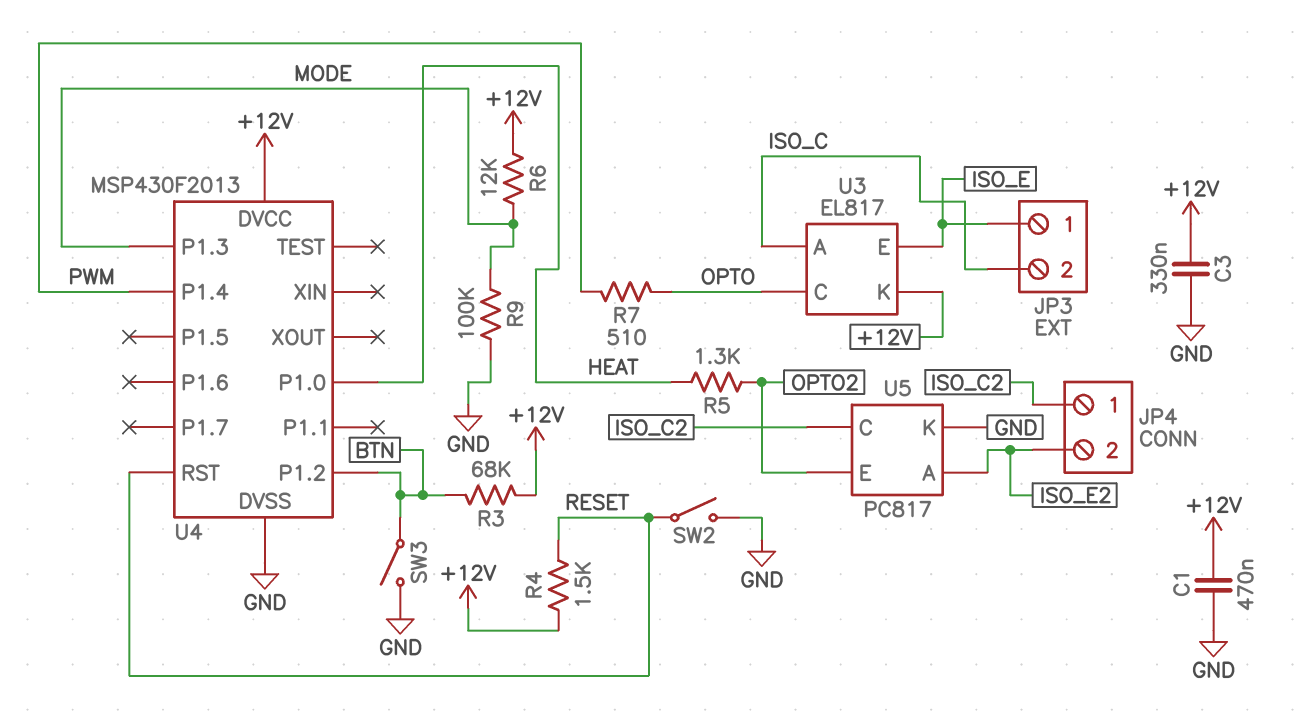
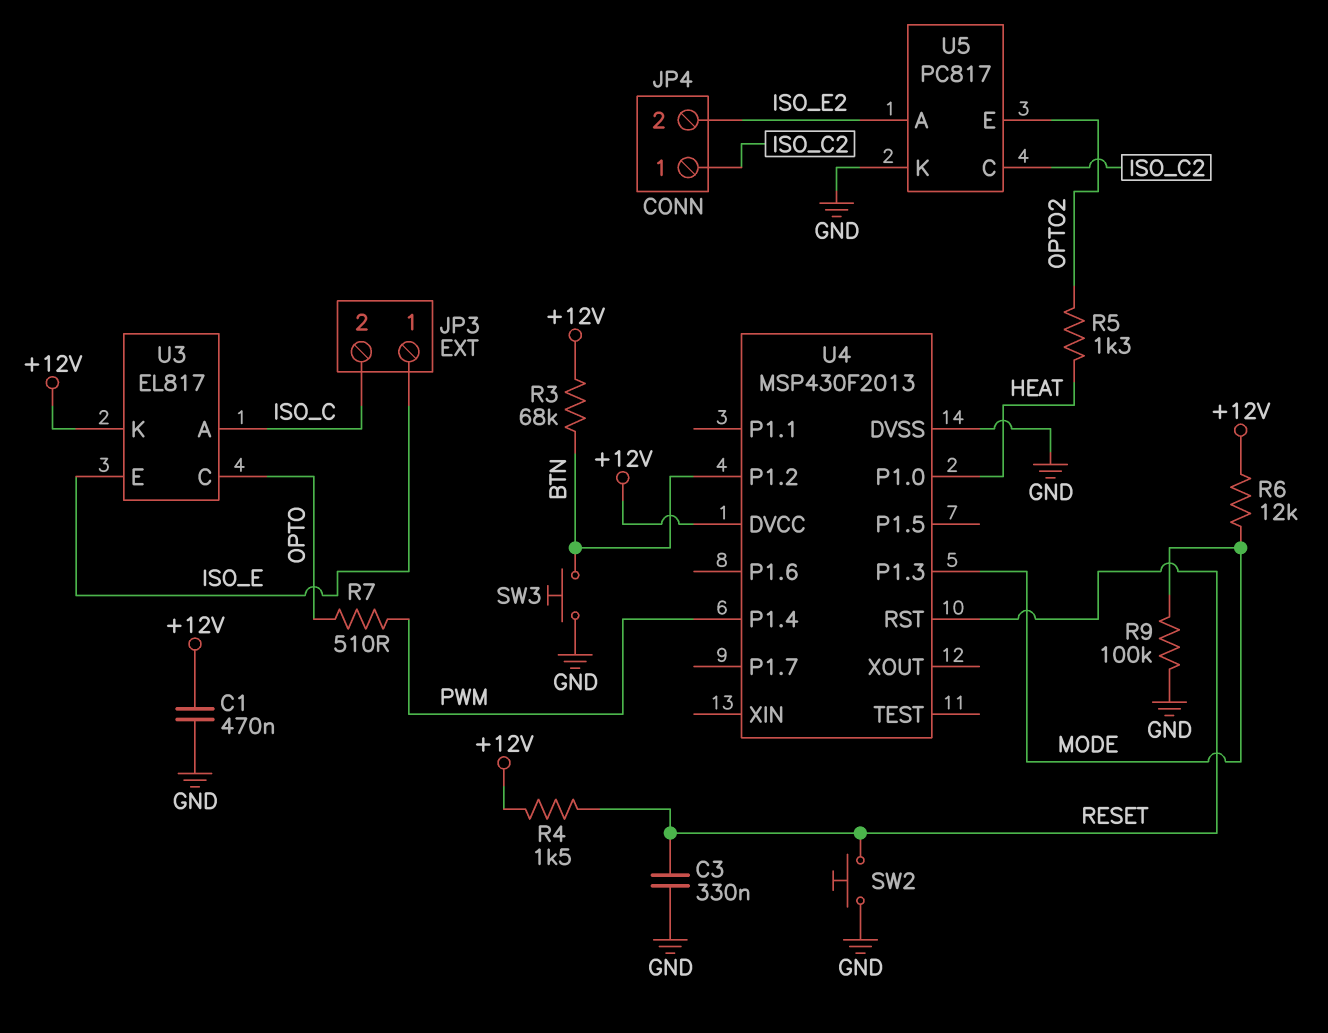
C3: 330nF (+12V, GND) -> 330nF (GND, RESET)
SW2: switch (GND, RESET) -> button (GND, RESET)
SW3: switch (BTN, GND) -> button (BTN, GND)

